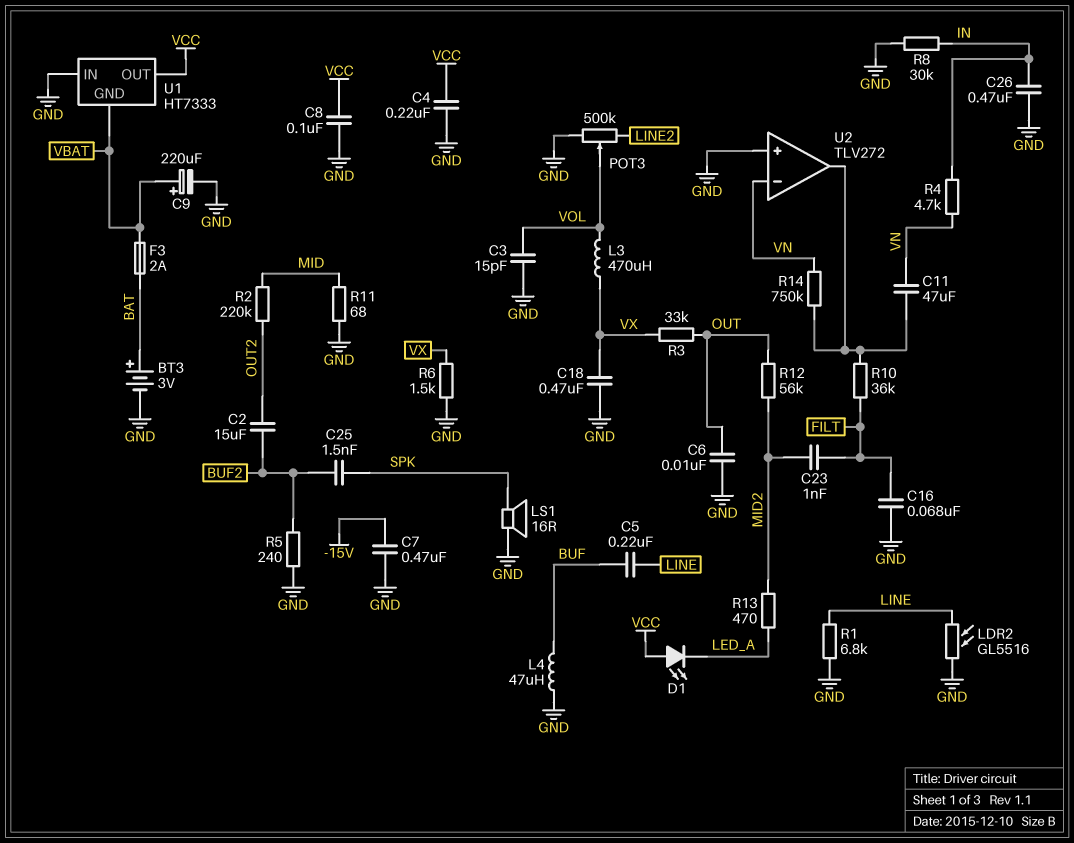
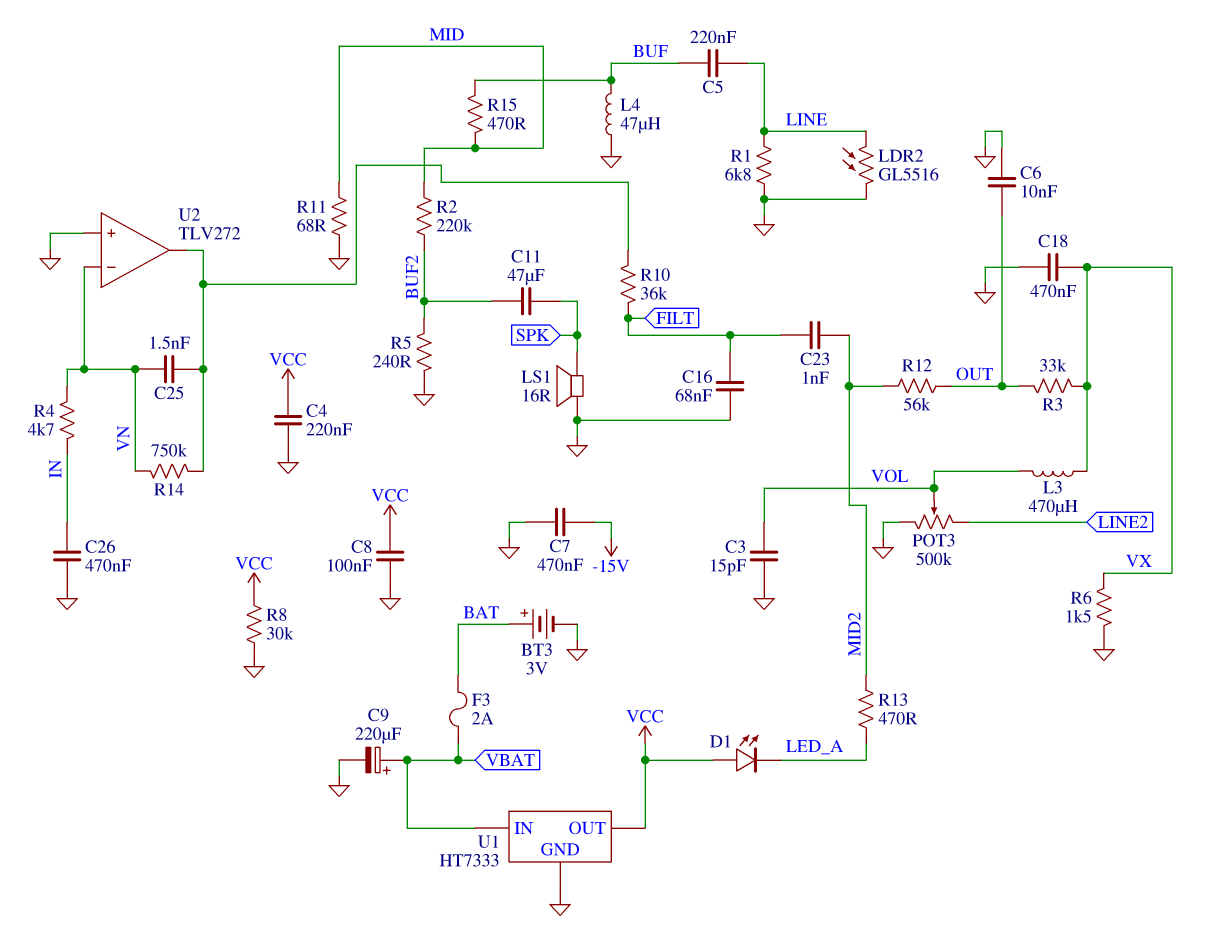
C2: 15uF (BUF2, OUT2) -> none
C11: 47uF (U2/out, VN) -> 47uF (BUF2, SPK)
C25: 1.5nF (BUF2, SPK) -> 1.5nF (U2/out, VN)
R2: 220k (MID, OUT2) -> 220k (BUF2, MID)
R8: 30k (GND, IN) -> 30k (GND, VCC)
R15: none -> 470 (BUF, MID)
U1 pin GND: VBAT -> GND
U1 pin IN: GND -> VBAT

